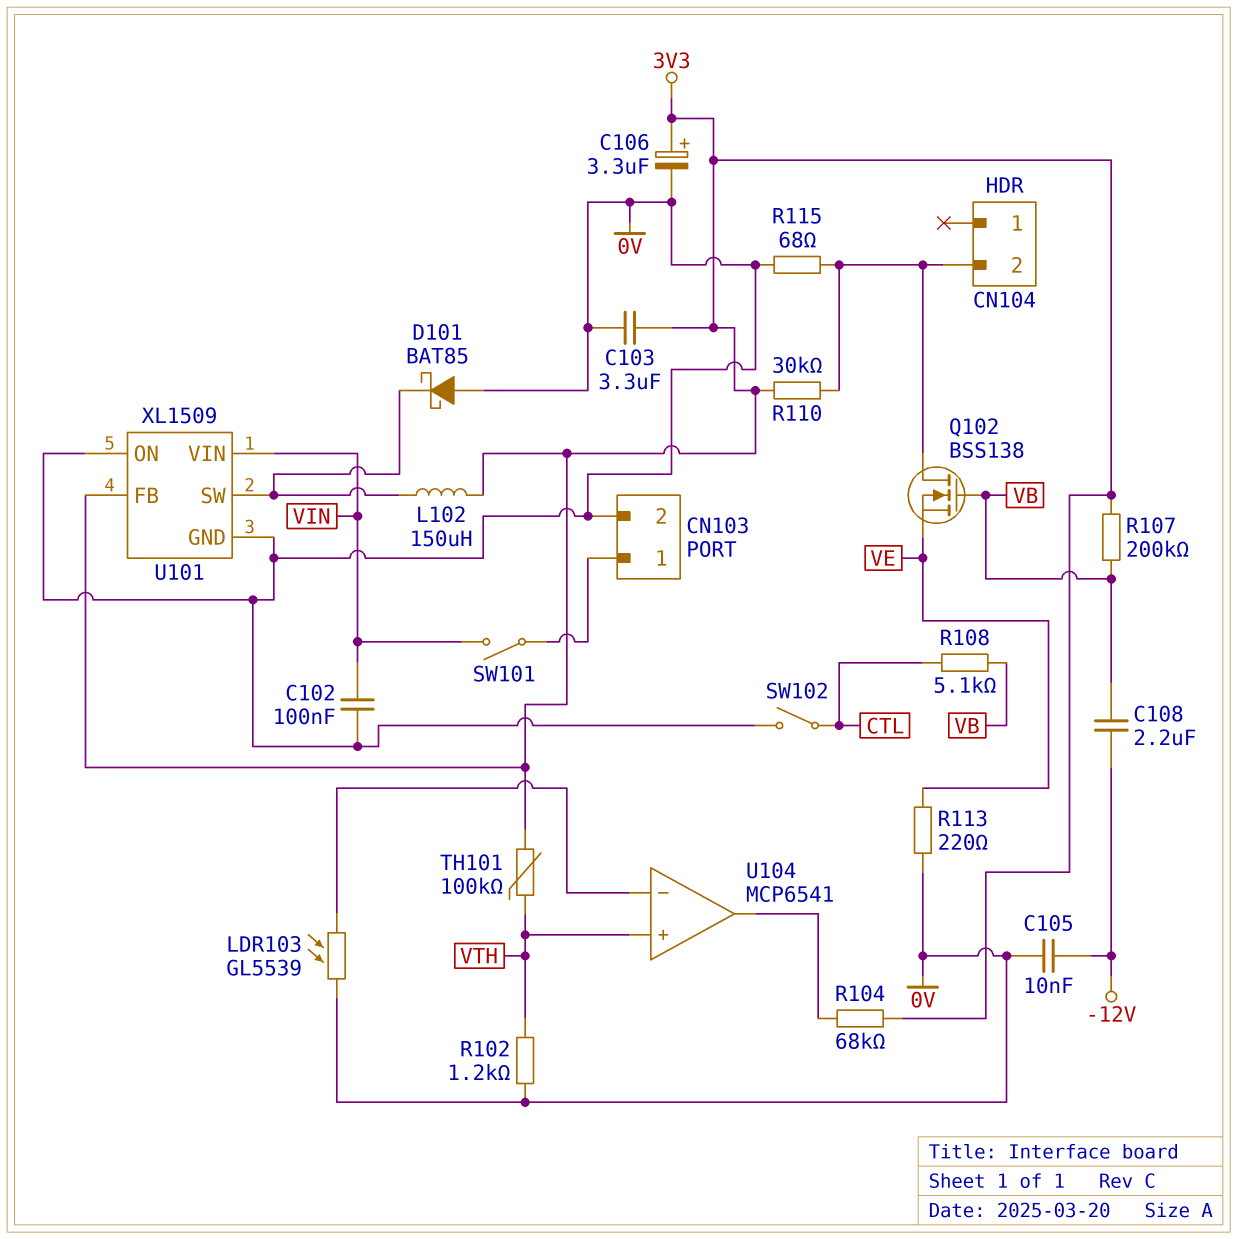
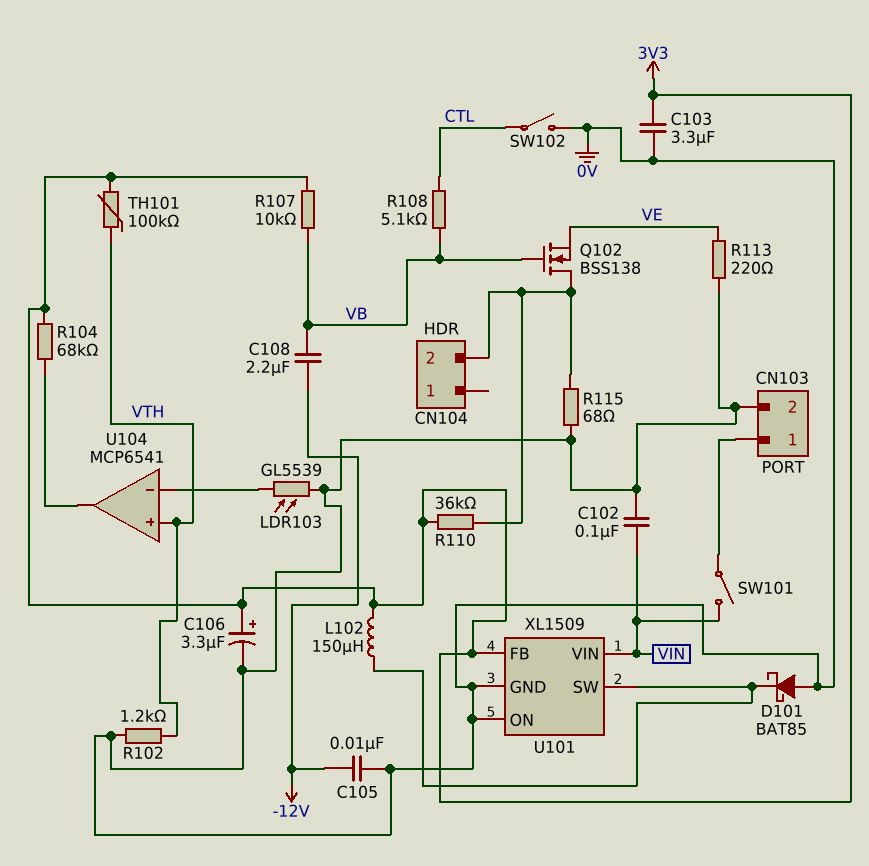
R107: 200k (3V3, VB) -> 10k (3V3, VB)
R110: 30k (3V3, CN104/2) -> 36k (3V3, CN104/2)

